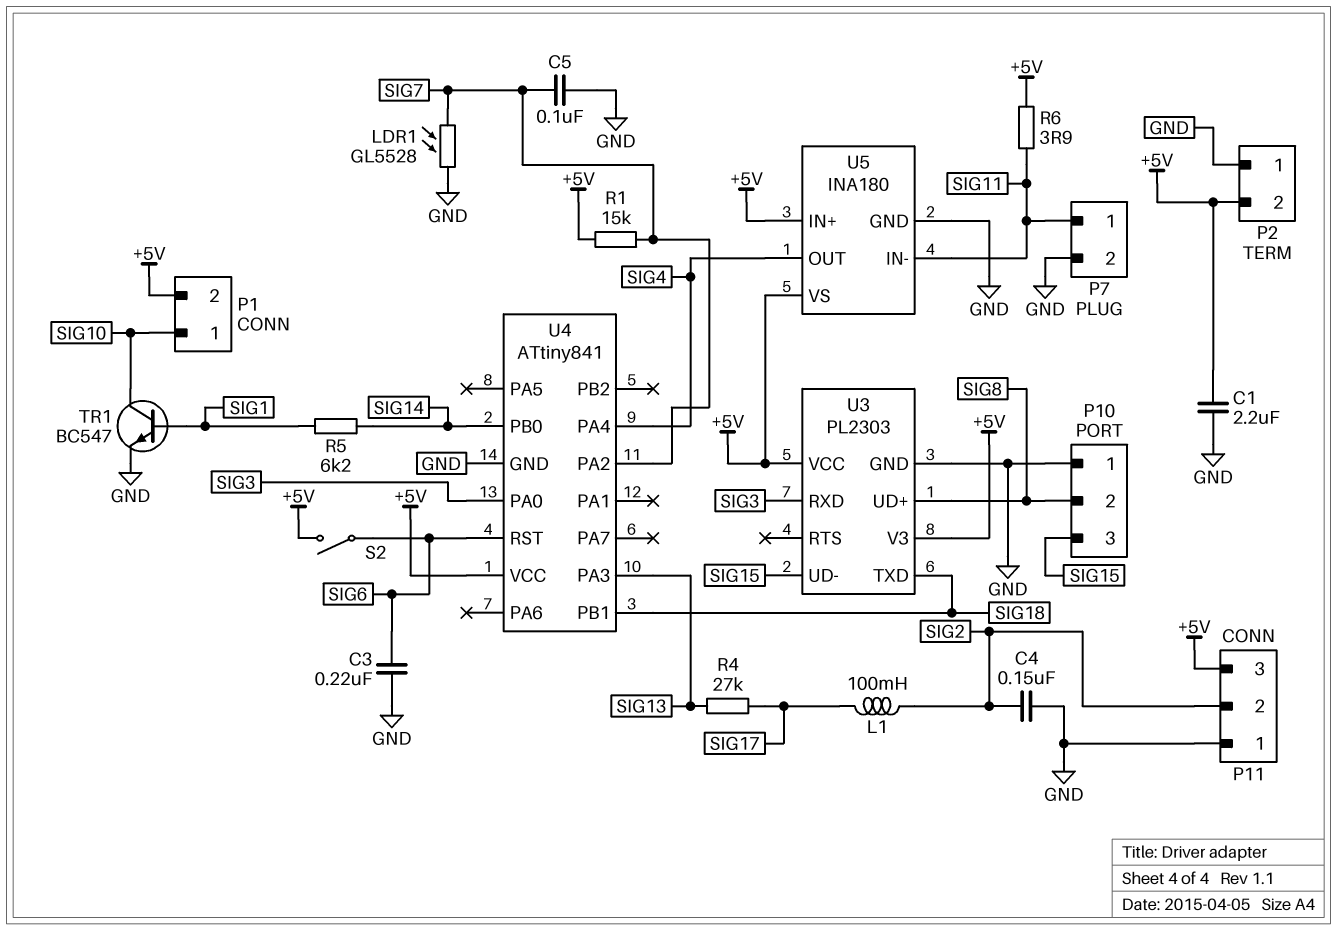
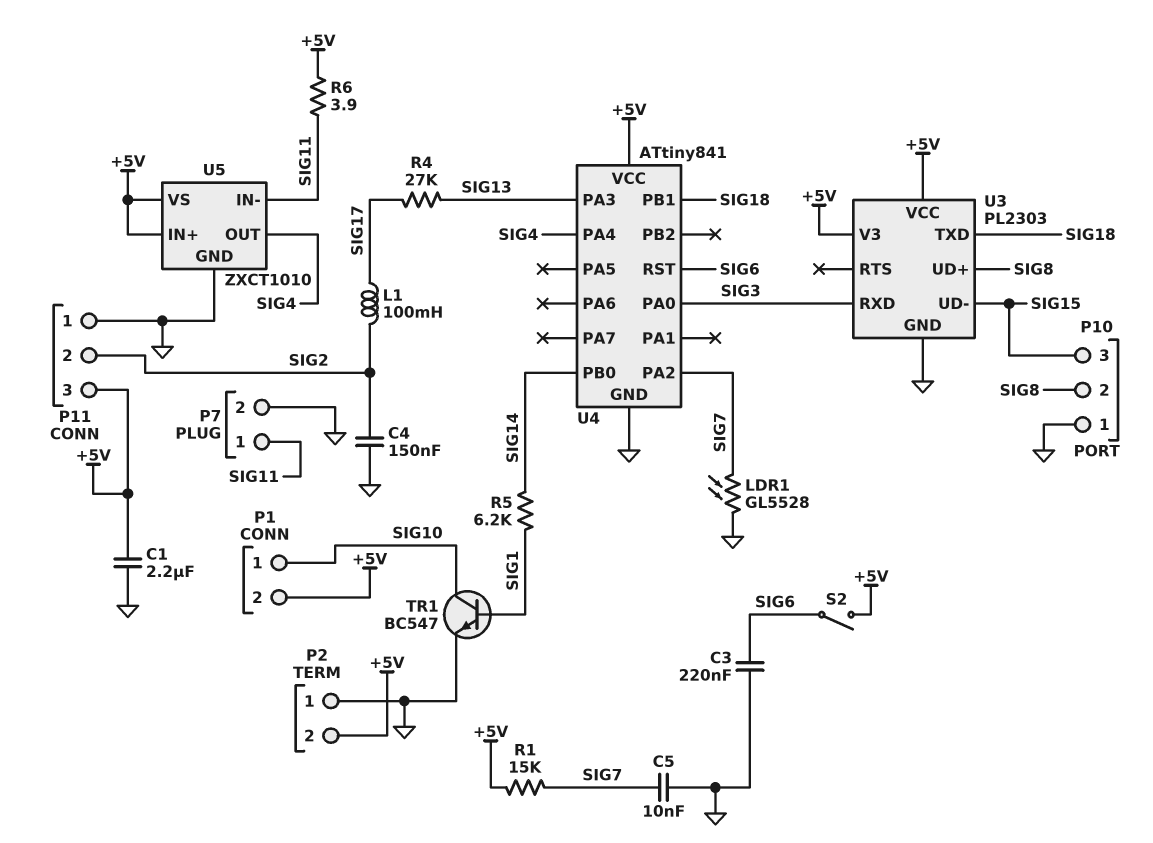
C5: 100nF (GND, SIG7) -> 10nF (GND, SIG7)
U5: INA180 -> ZXCT1010

